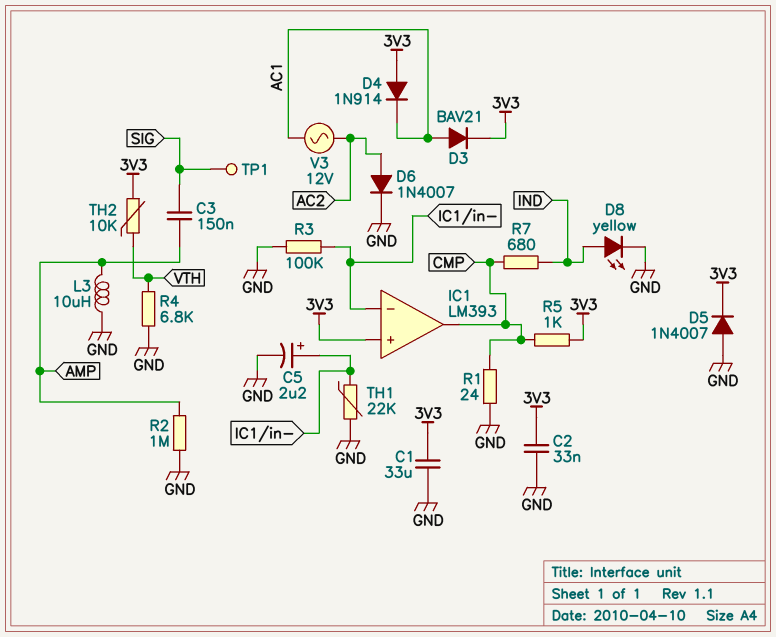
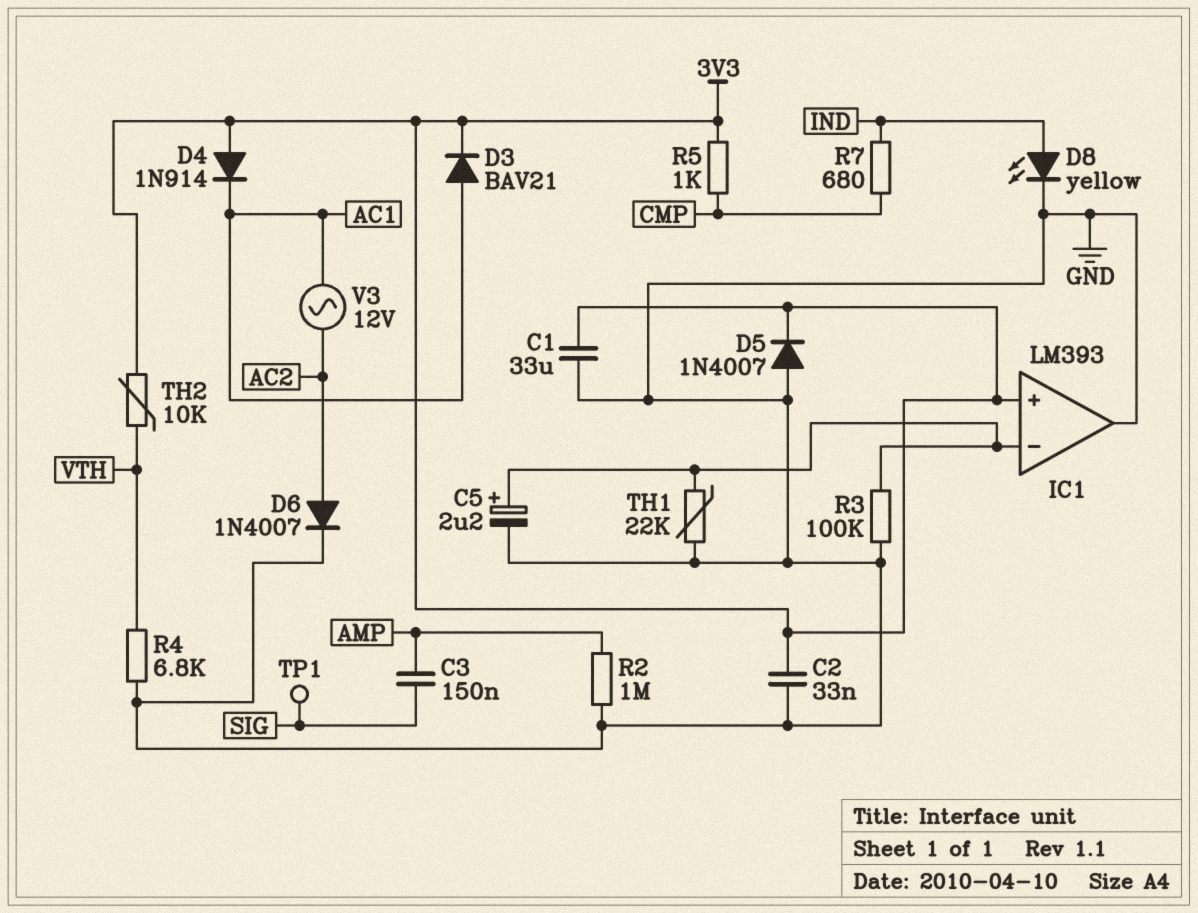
IC1 pin out: CMP -> GND
L3: 10uH (AMP, GND) -> none
R1: 24 (CMP, GND) -> none

